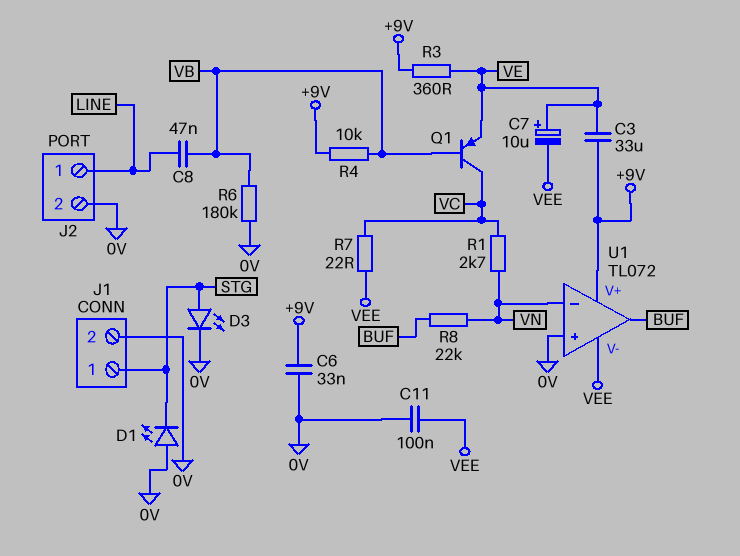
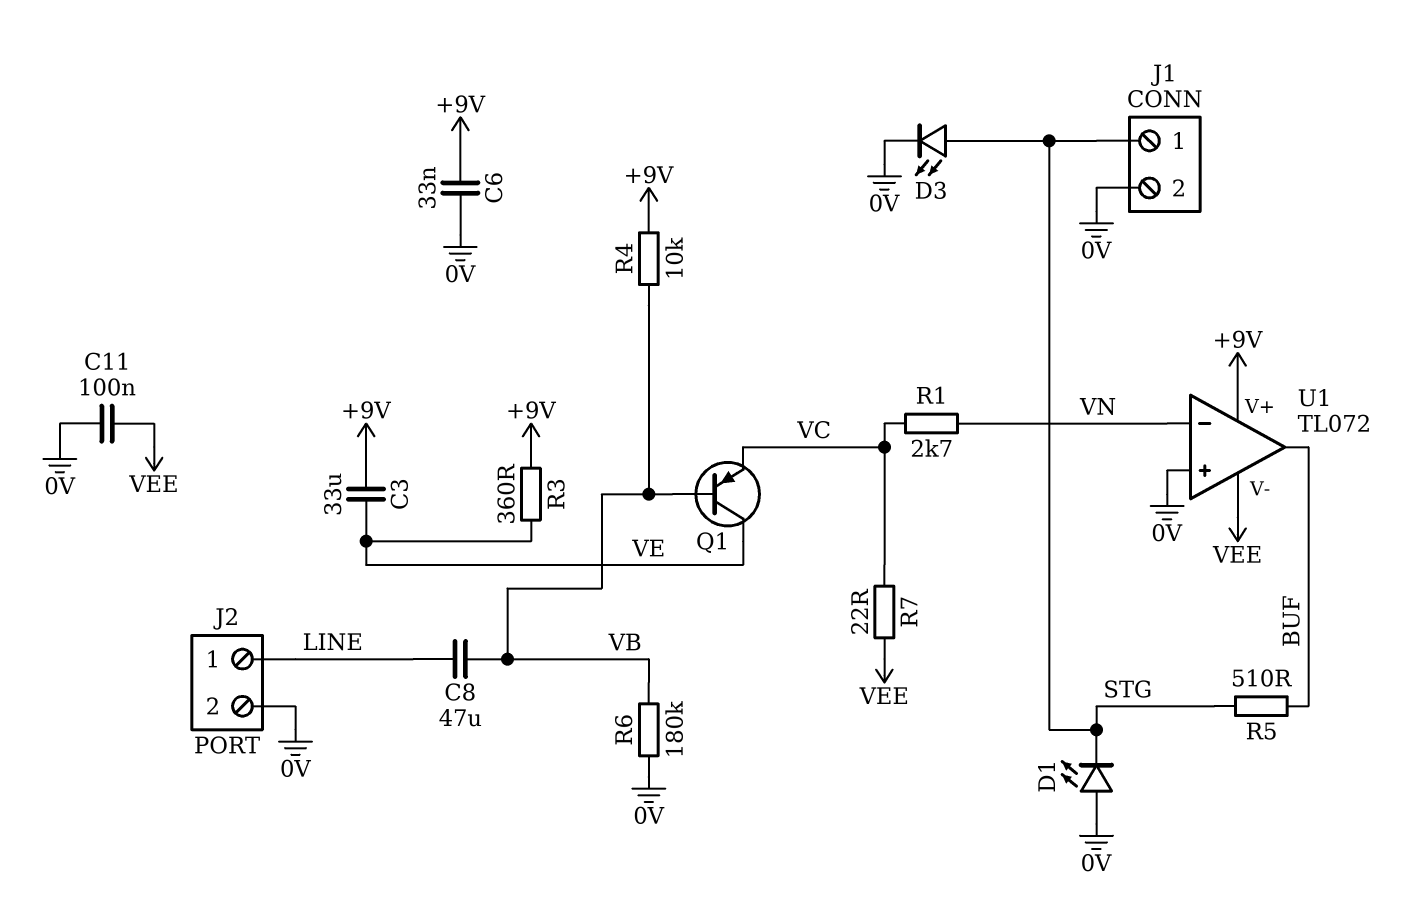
C7: 10uF (plus VE, minus VEE) -> none
C8: 47nF (LINE, VB) -> 47uF (LINE, VB)
Q1: PNP (B VB, C VC, E VE) -> PNP (B VB, C VE, E VC)
R5: none -> 510 (BUF, STG)
R8: 22k (BUF, VN) -> none

